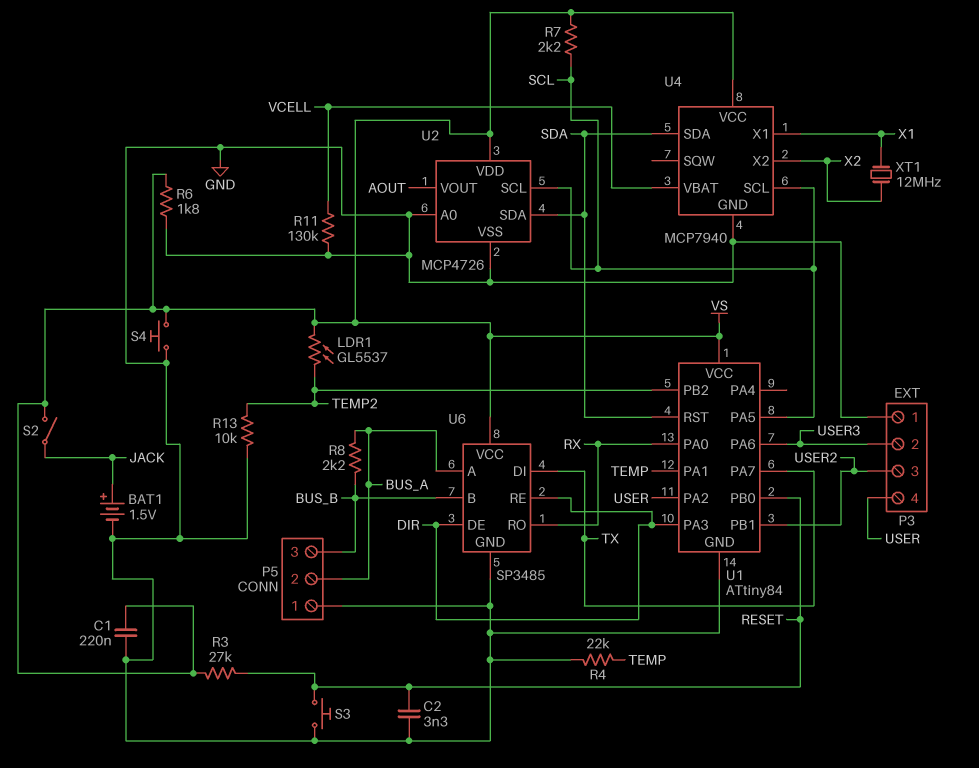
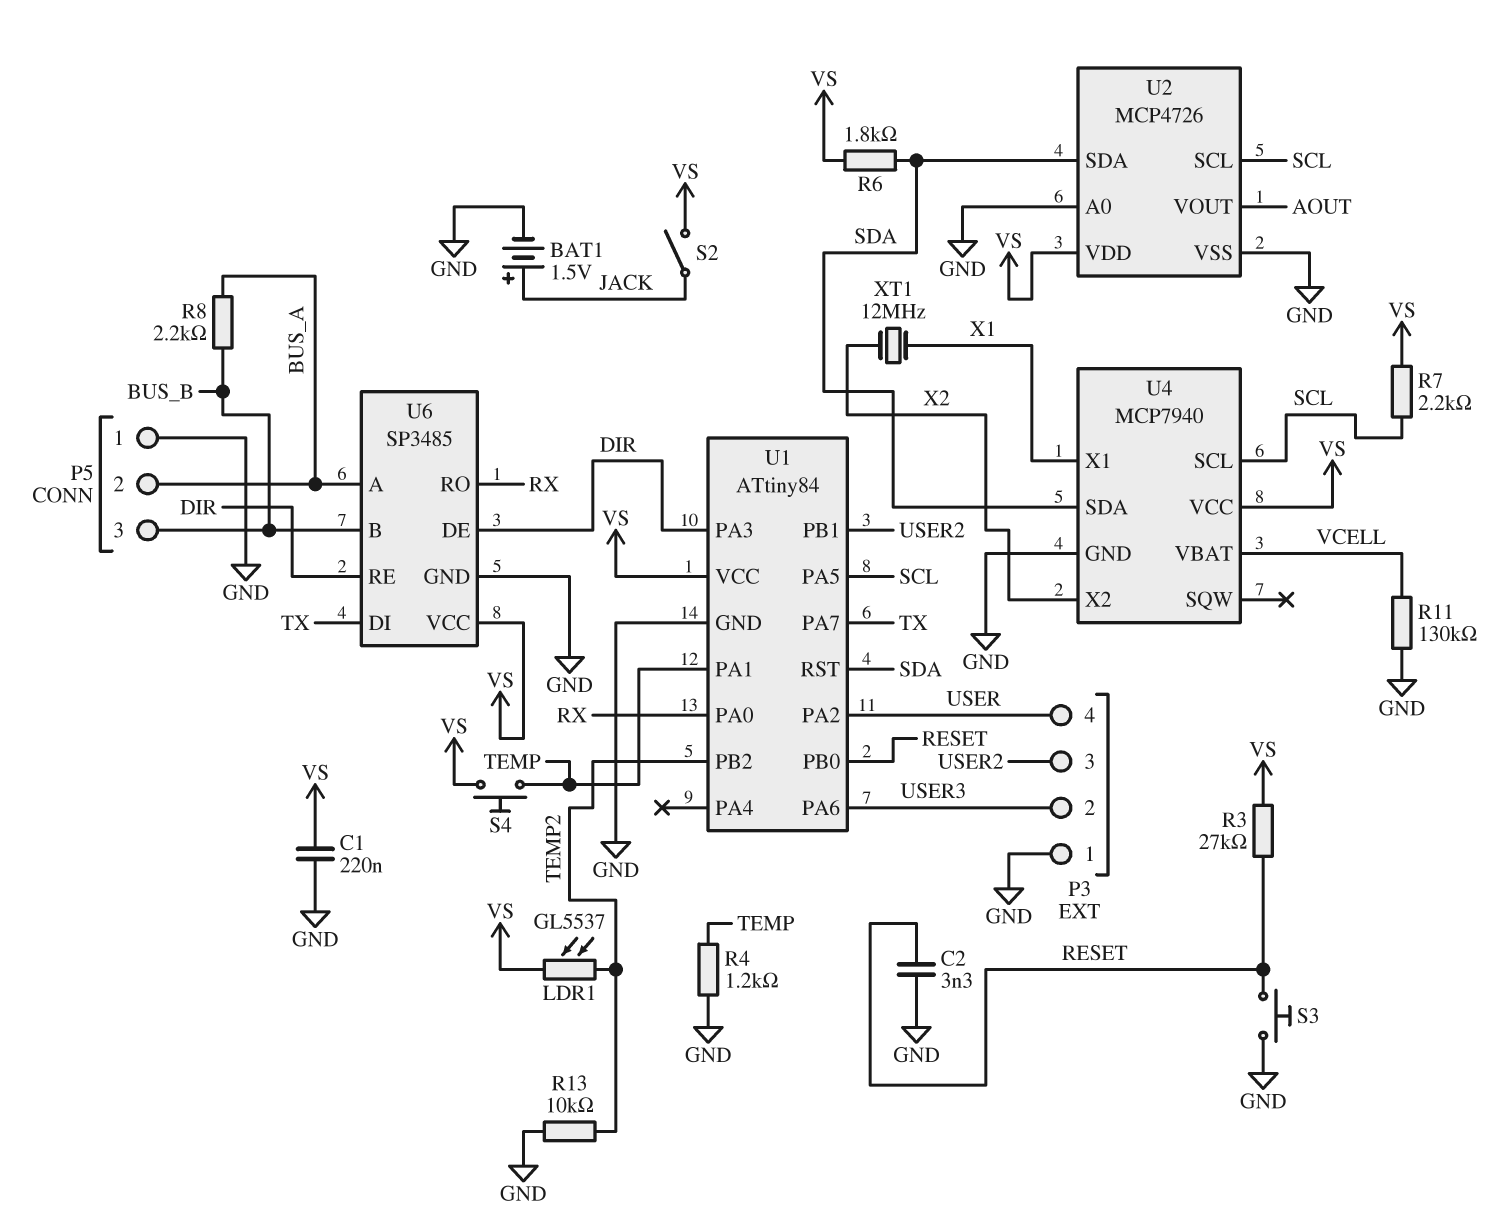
R4: 22k (GND, TEMP) -> 1.2k (GND, TEMP)
R6: 1.8k (GND, VS) -> 1.8k (SDA, VS)
S4: button (GND, VS) -> button (TEMP, VS)

